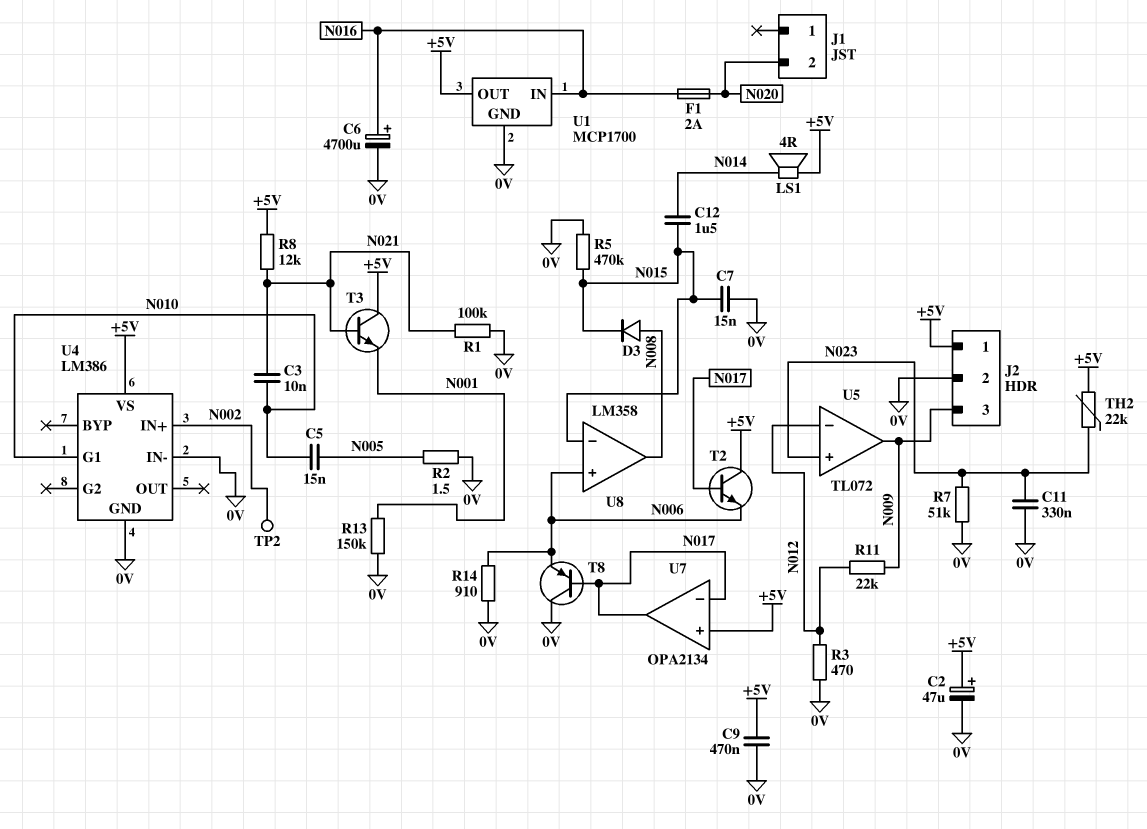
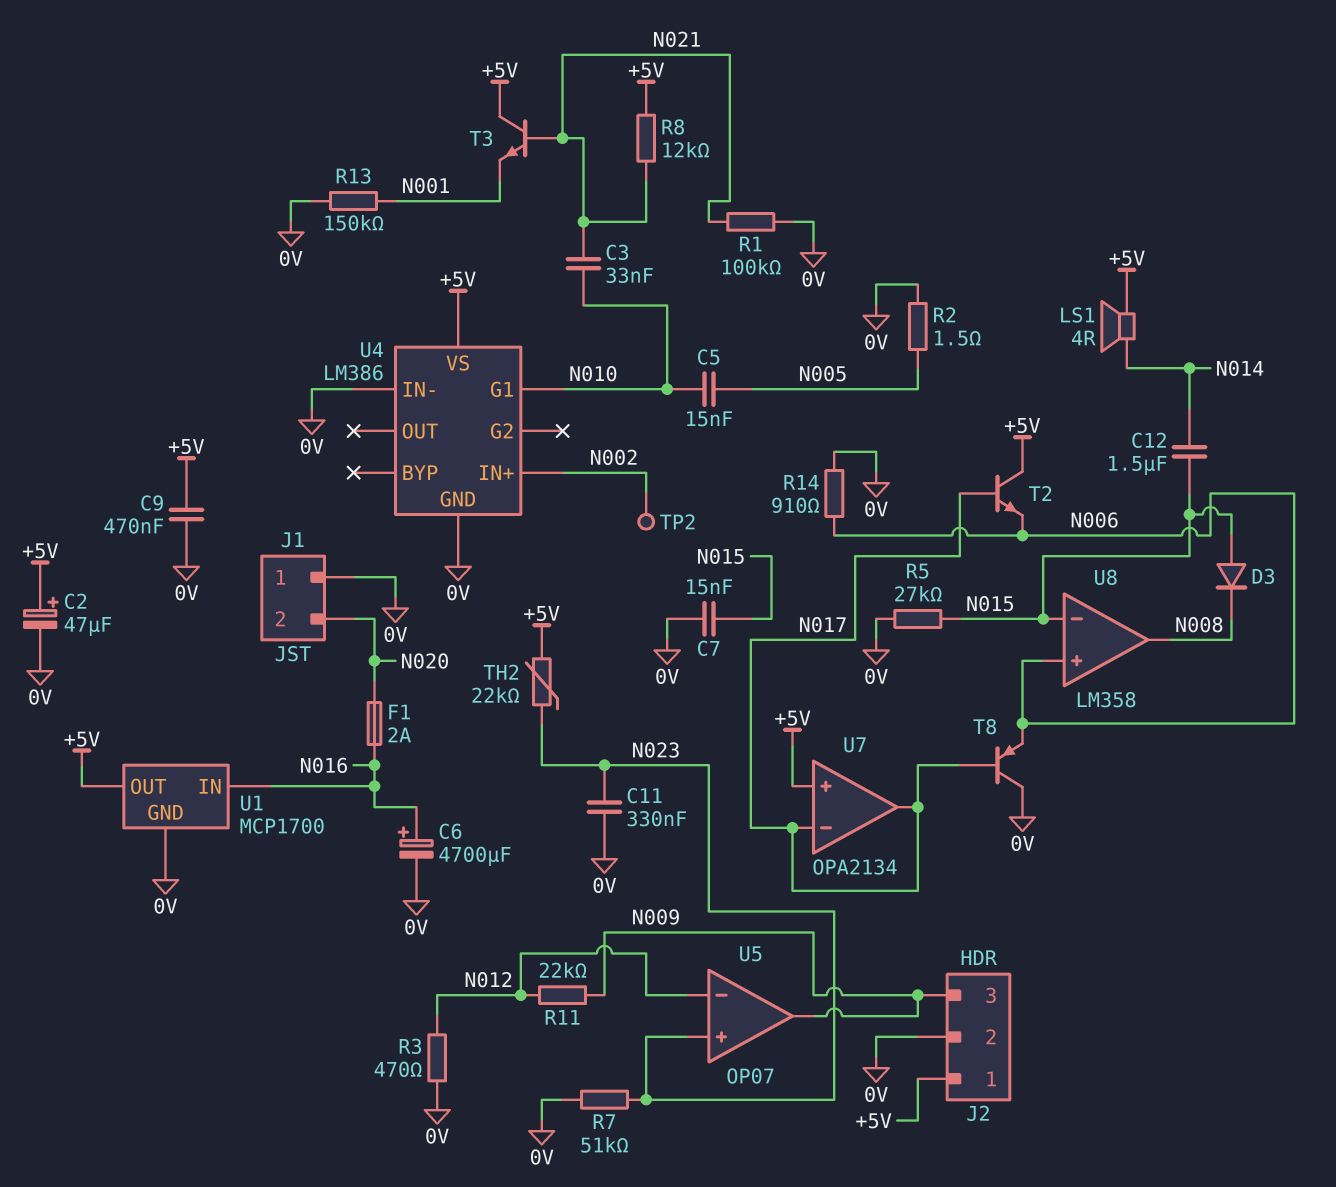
C3: 10nF (N010, N021) -> 33nF (N010, N021)
D3: diode (A N008, K N015) -> diode (A N015, K N008)
J1 pin 1: none -> 0V
R5: 470k (0V, N015) -> 27k (0V, N015)
U5: TL072 -> OP07

